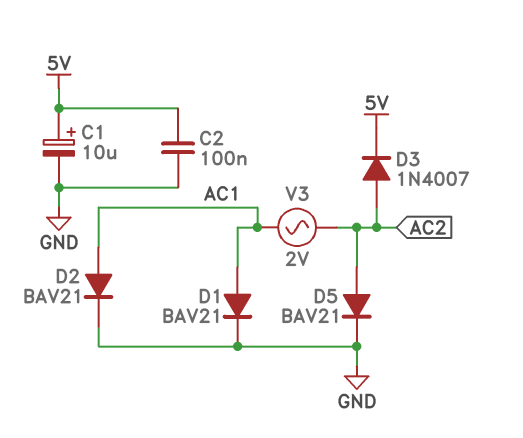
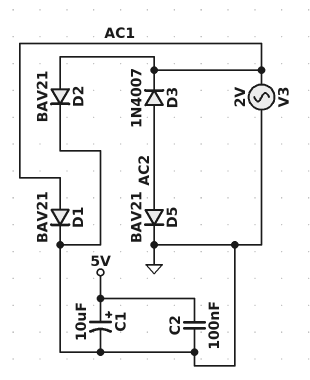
D3: diode 1N4007 (A AC2, K 5V) -> diode 1N4007 (A AC2, K AC1)
V3: AC 2V (AC1, AC2) -> AC 2V (AC1, GND)

